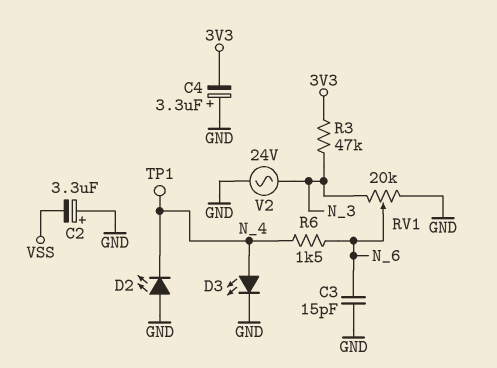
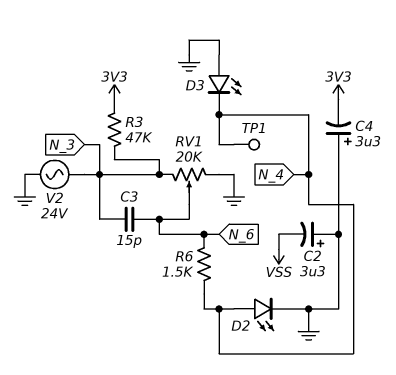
C3: 15pF (GND, N_6) -> 15pF (N_3, N_6)
D2: LED (A GND, K N_4) -> LED (A N_4, K GND)
D3: LED (A N_4, K GND) -> LED (A GND, K N_4)

